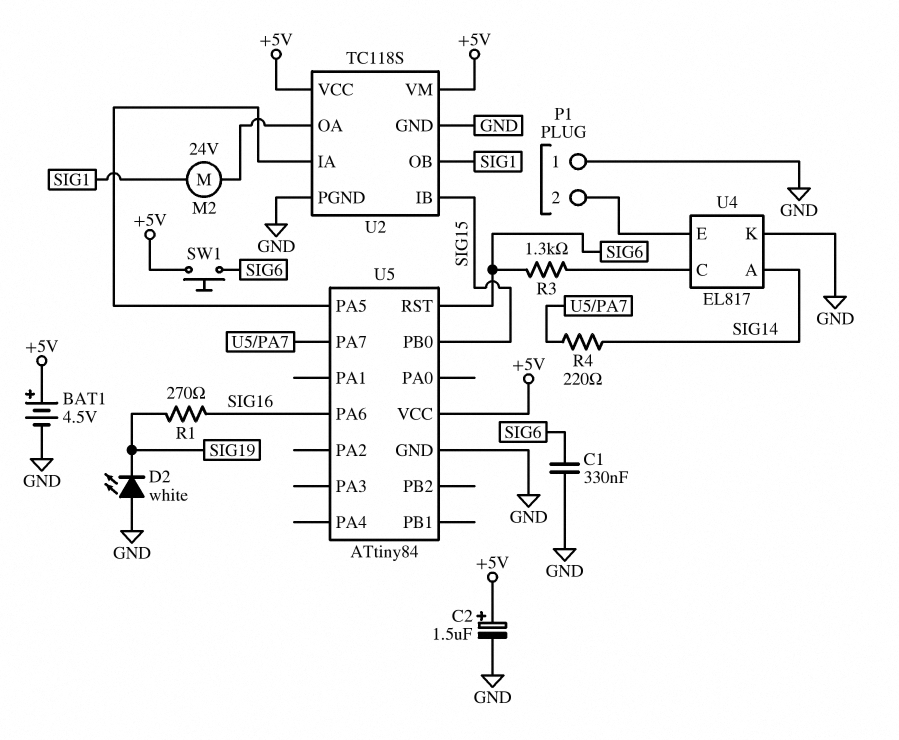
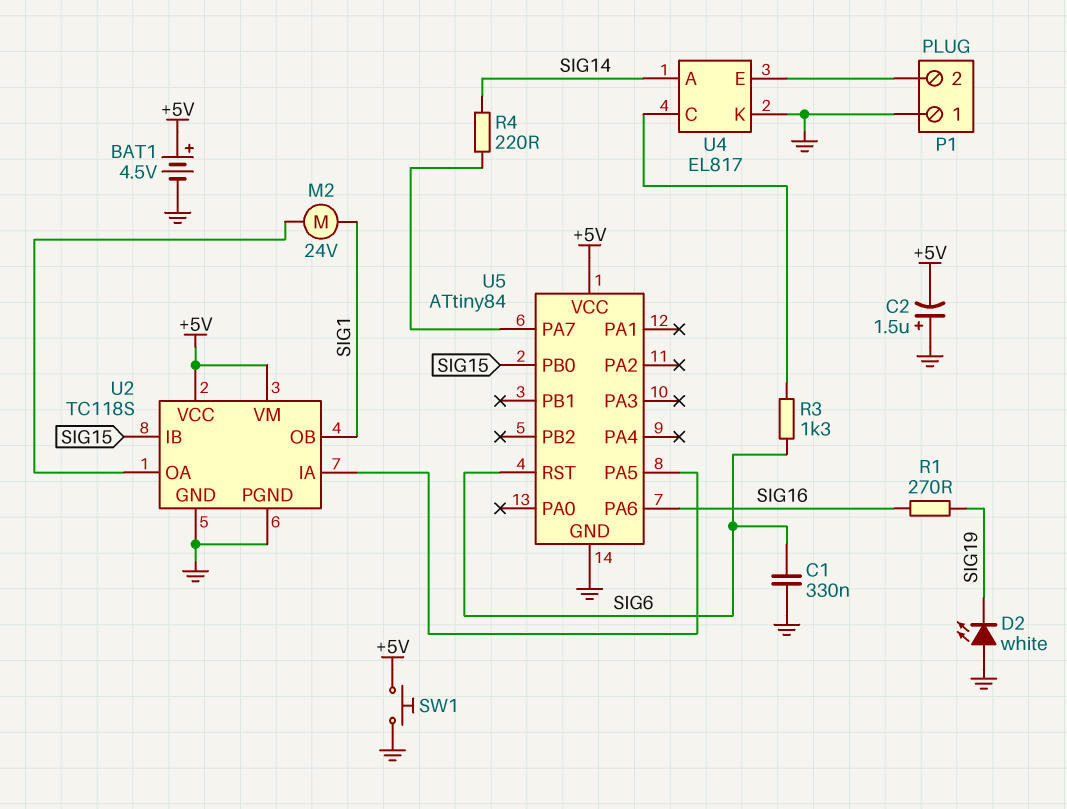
C2: 1.5uF (plus +5V, minus GND) -> 1.5uF (plus GND, minus +5V)
SW1: button (+5V, SIG6) -> button (+5V, GND)

